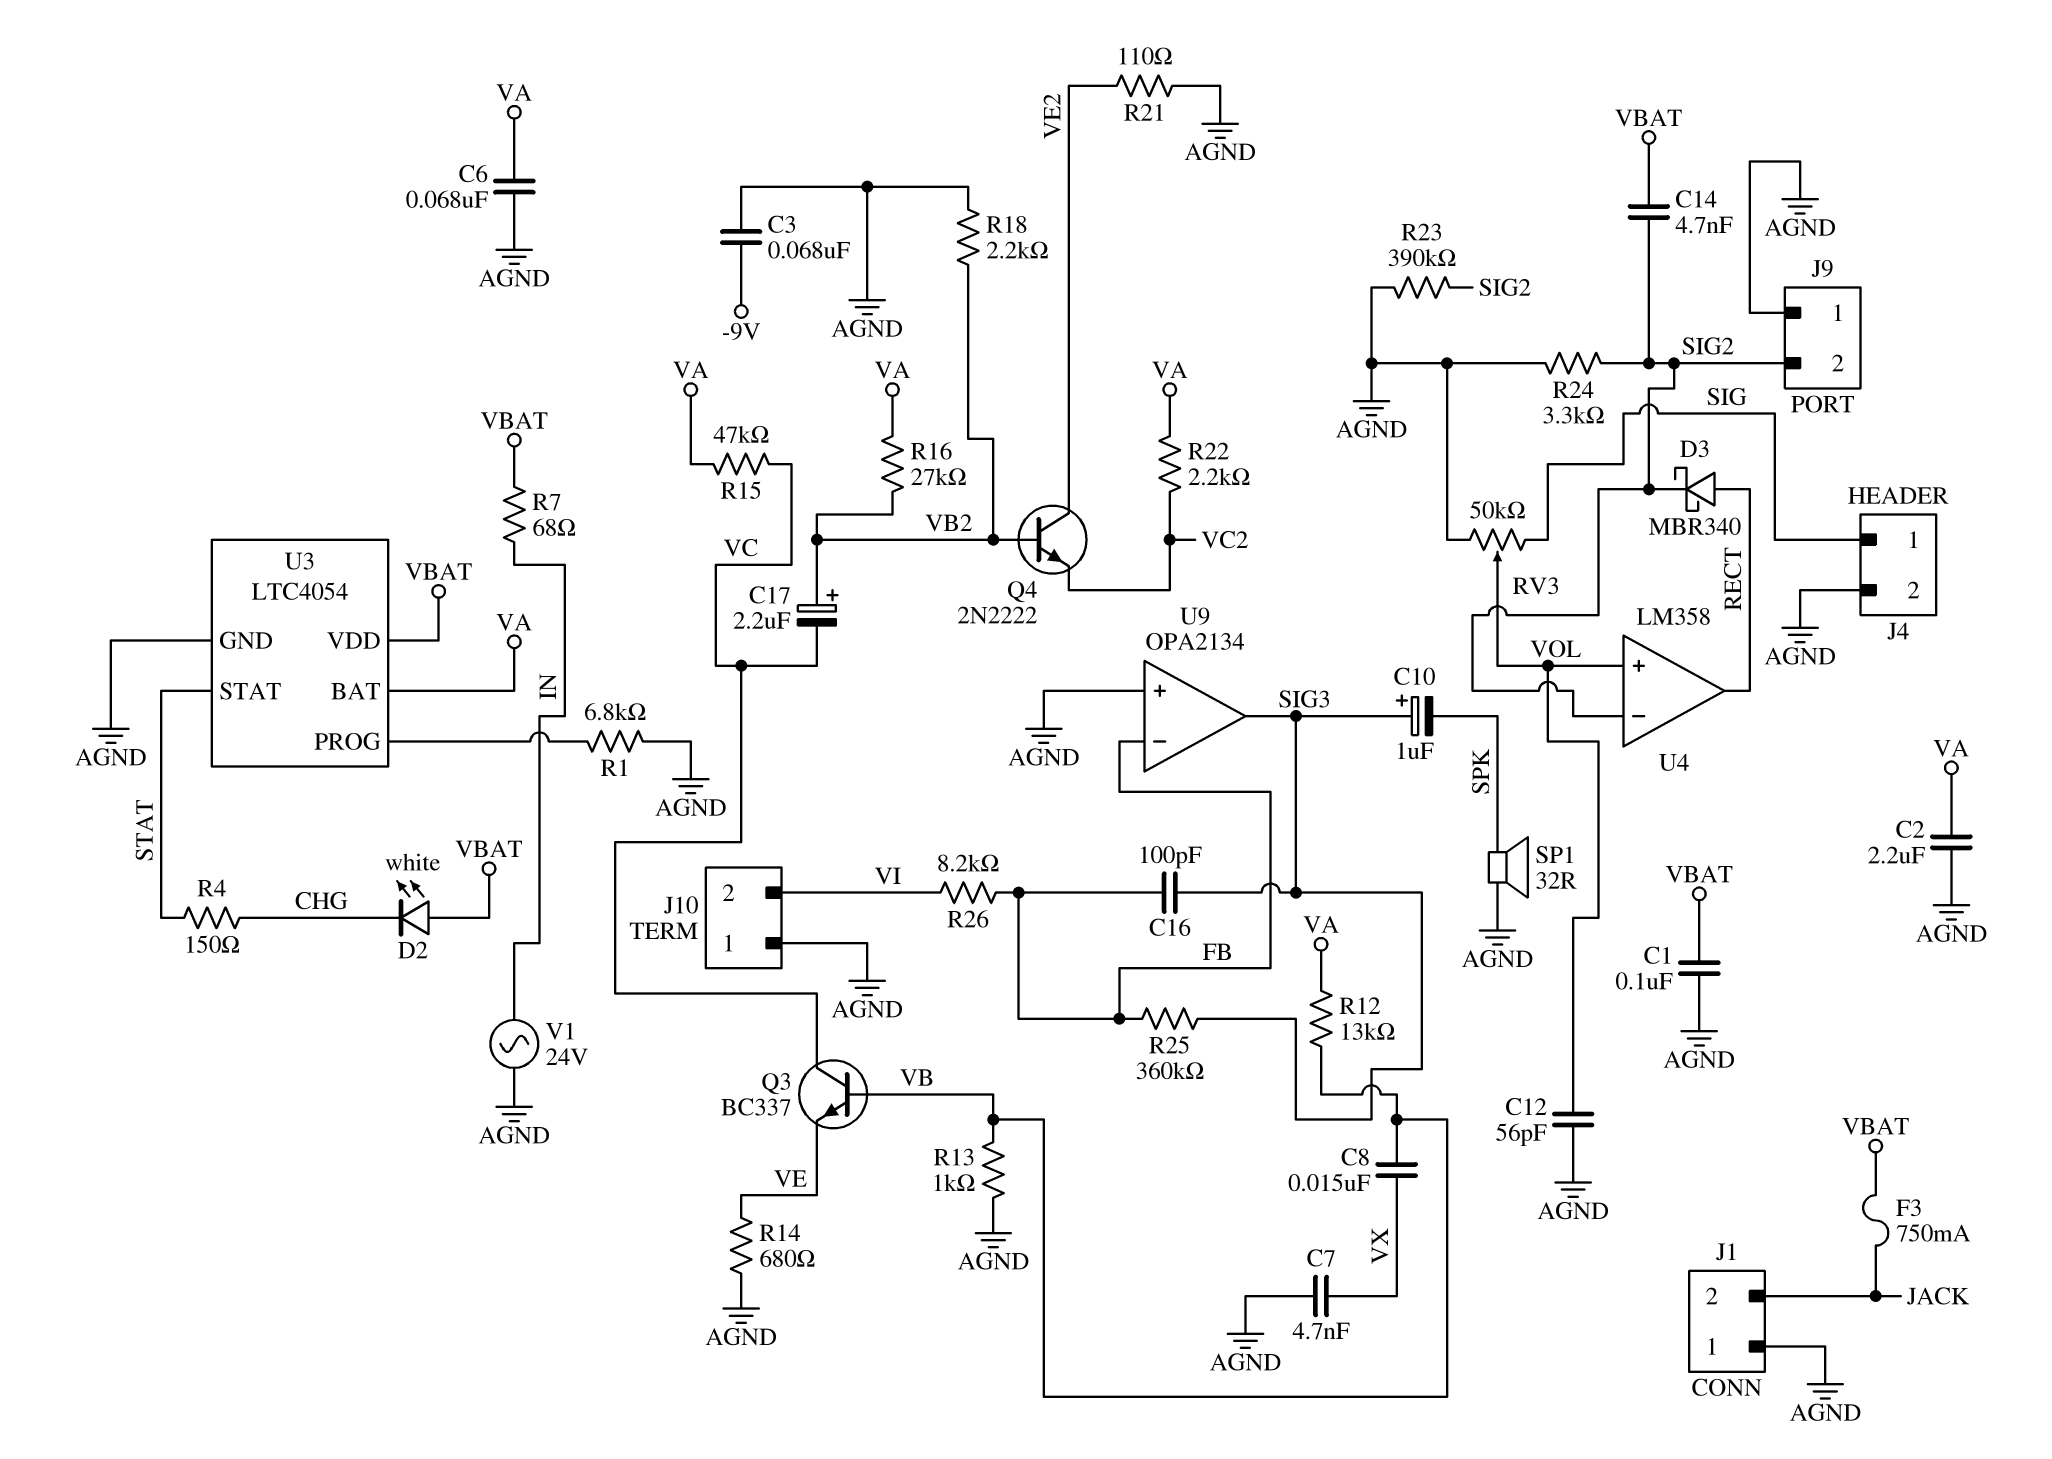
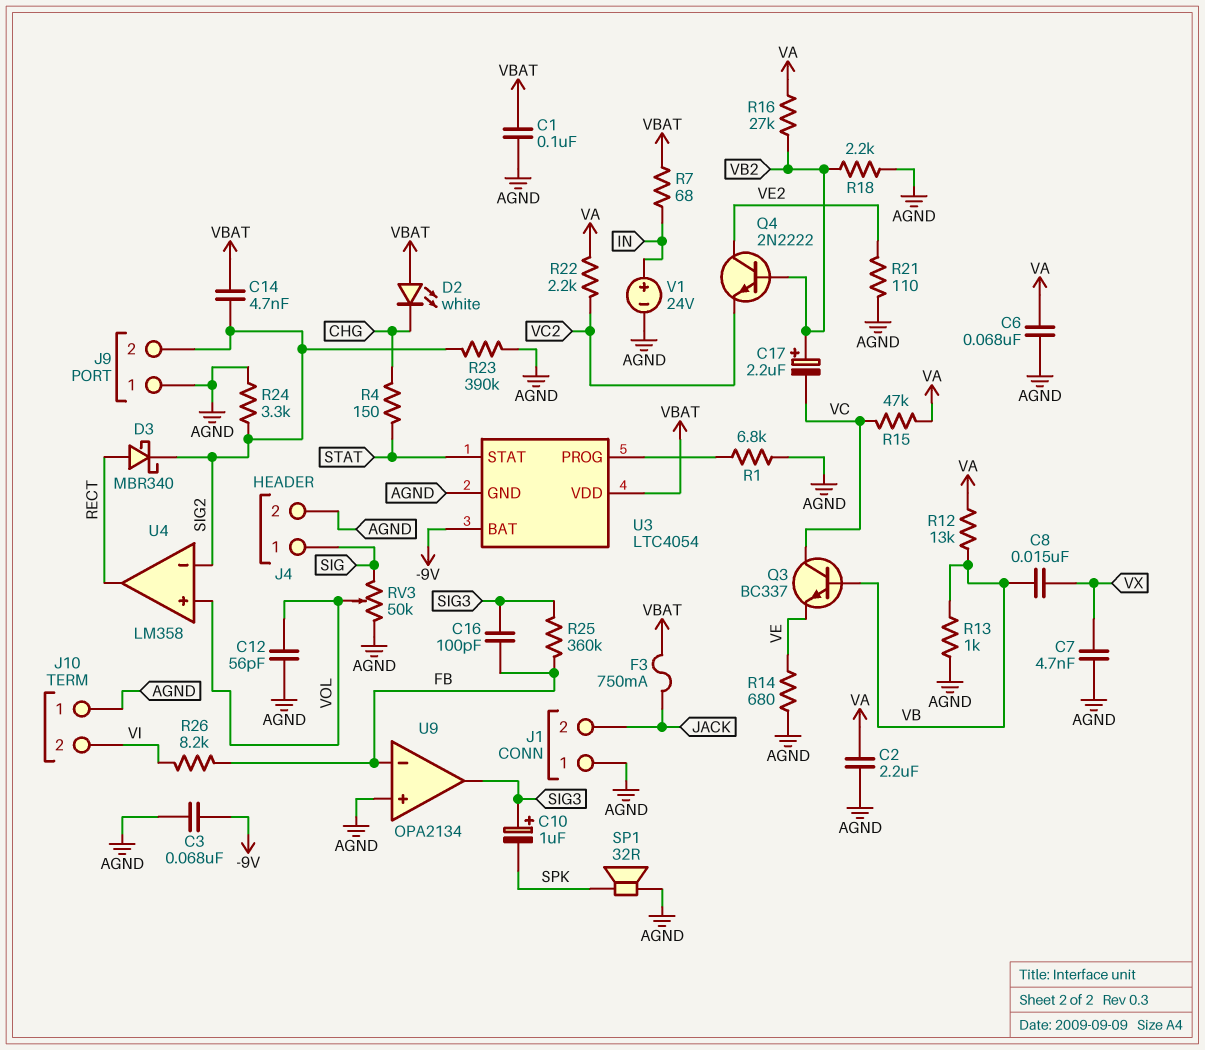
U3 pin BAT: VA -> -9V
V1: AC 24V (AGND, IN) -> 24V (plus IN, minus AGND)

